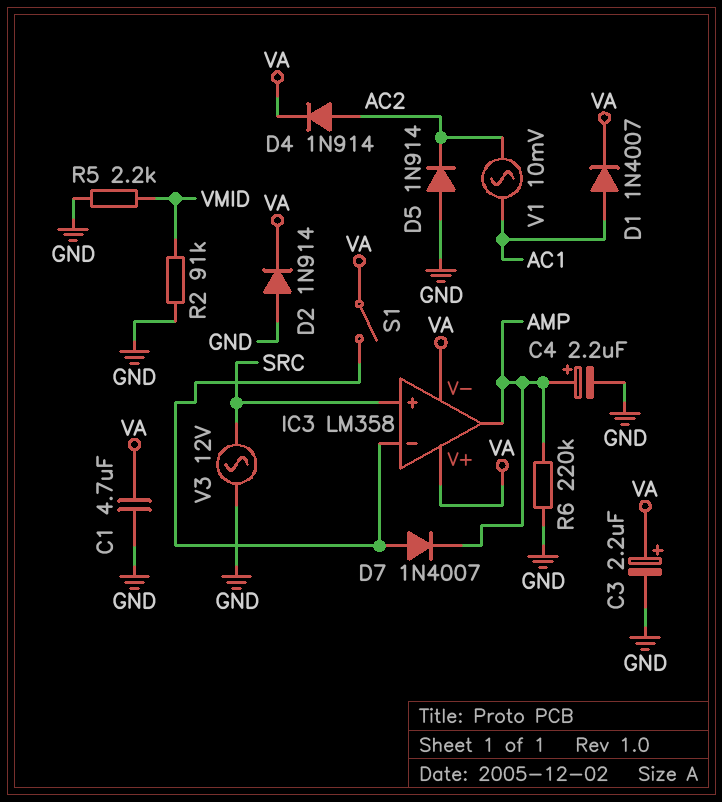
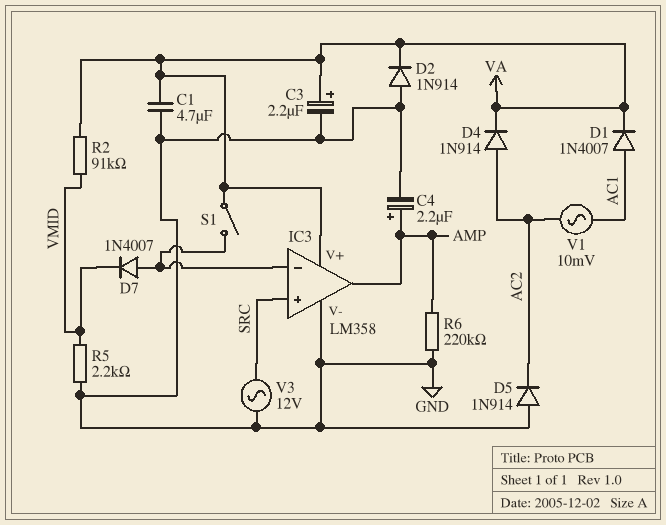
D7: diode 1N4007 (A IC3/in-, K AMP) -> diode 1N4007 (A IC3/in-, K VMID)
IC3 pin V-: VA -> GND
R2: 91k (GND, VMID) -> 91k (VA, VMID)

